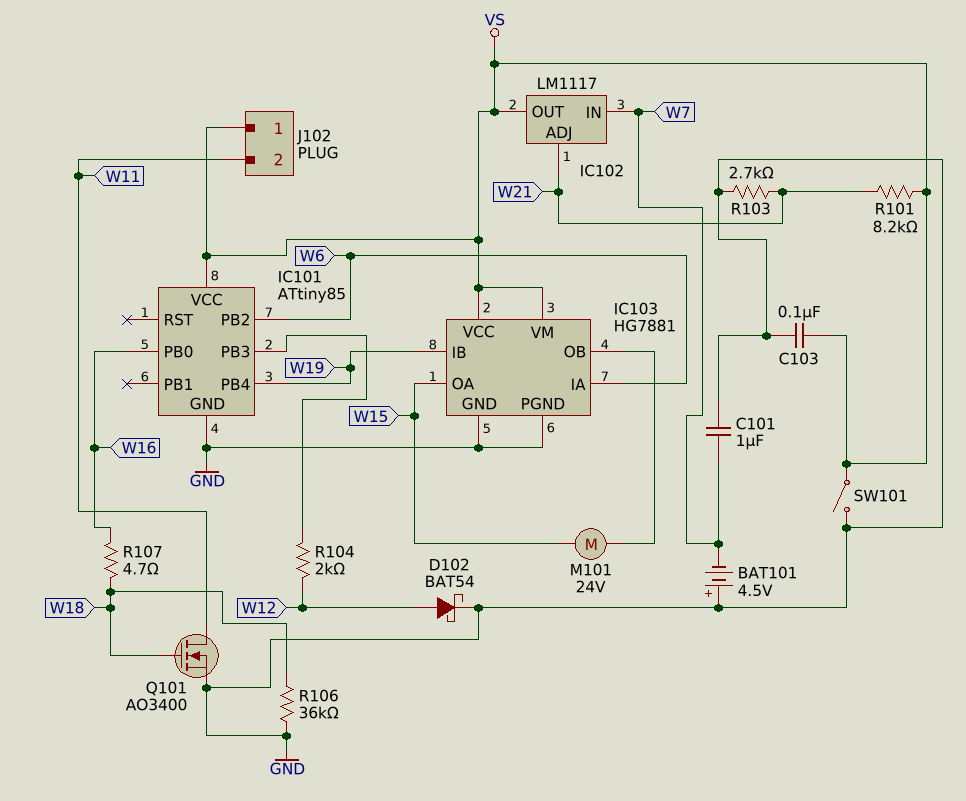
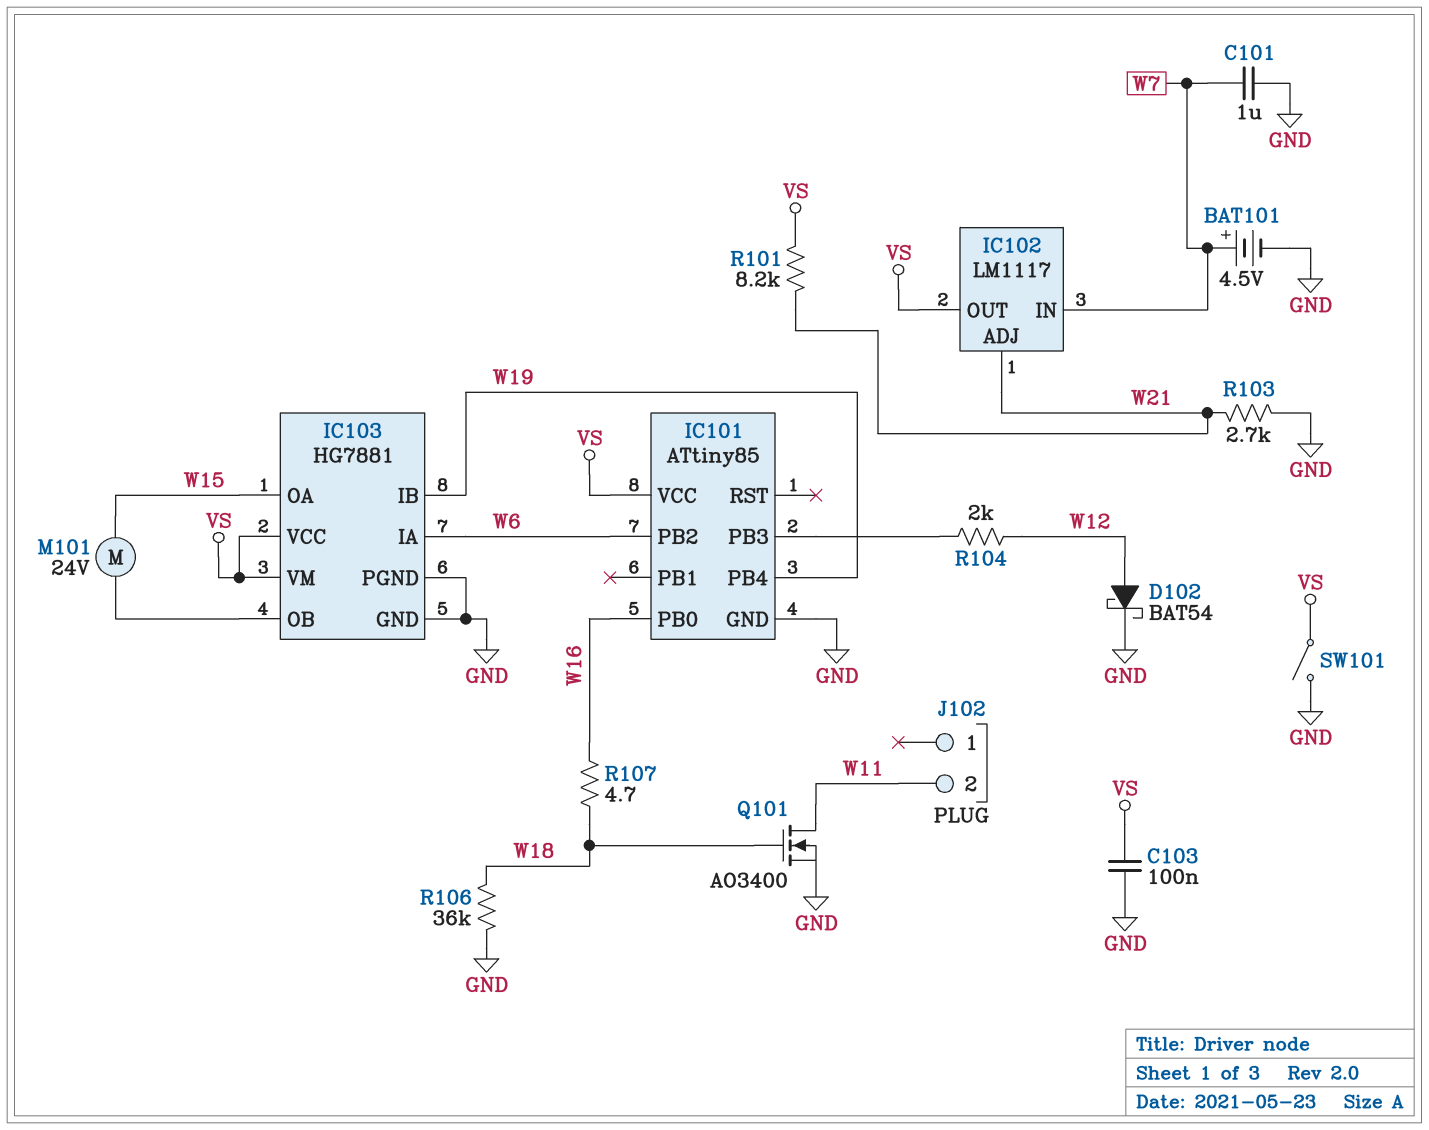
BAT101: 4.5V (plus GND, minus W7) -> 4.5V (plus W7, minus GND)
J102 pin 1: VS -> none

